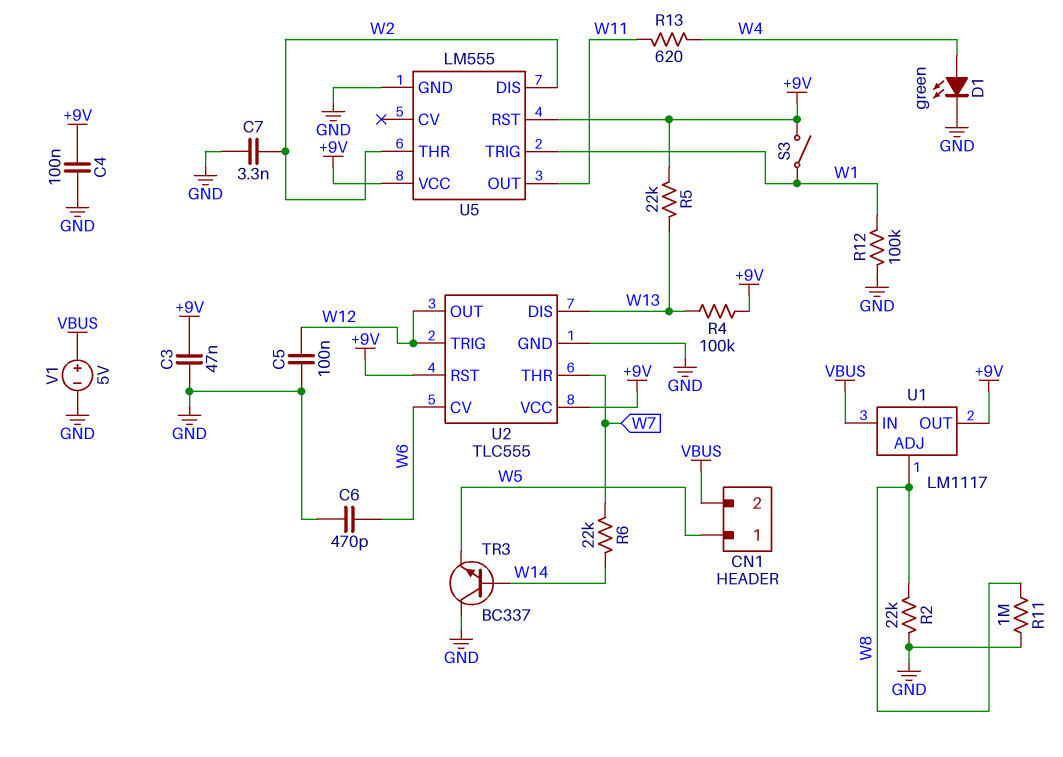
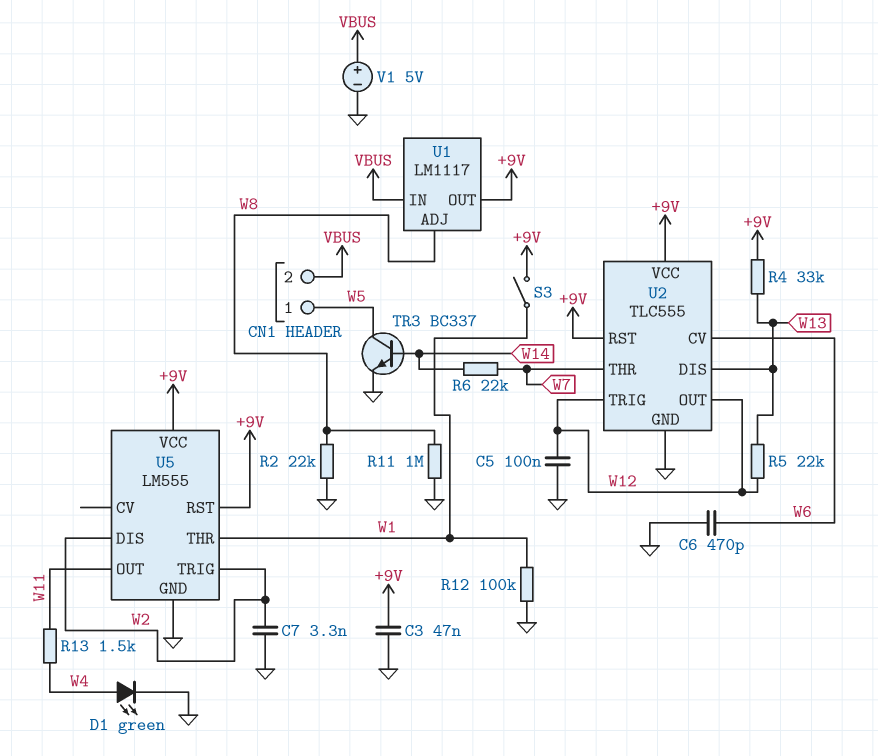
C4: 100nF (+9V, GND) -> none
R4: 100k (+9V, W13) -> 33k (+9V, W13)
R5: 22k (+9V, W13) -> 22k (W12, W13)
R13: 620 (W4, W11) -> 1.5k (W4, W11)
TR3: NPN BC337 (B W14, C GND, E W5) -> NPN BC337 (B W14, C W5, E GND)
U5 pin THR: W2 -> W1
U5 pin TRIG: W1 -> W2

